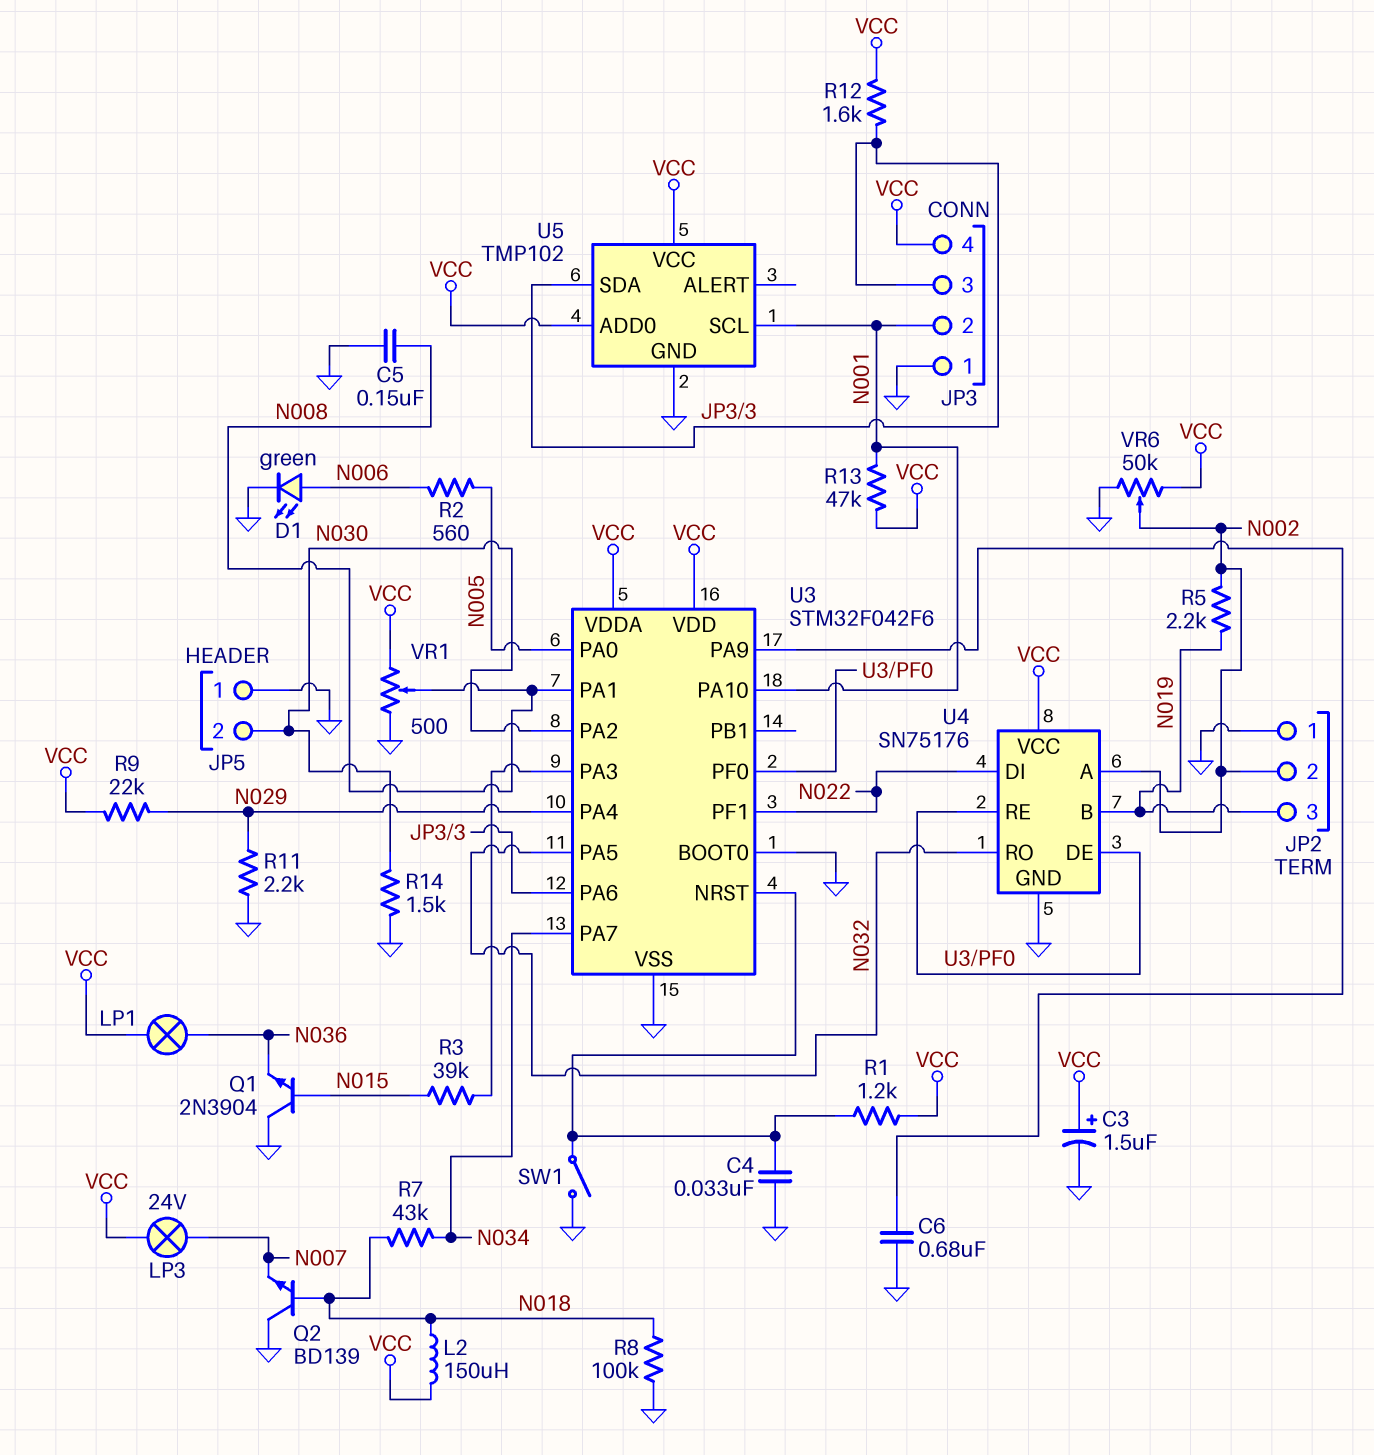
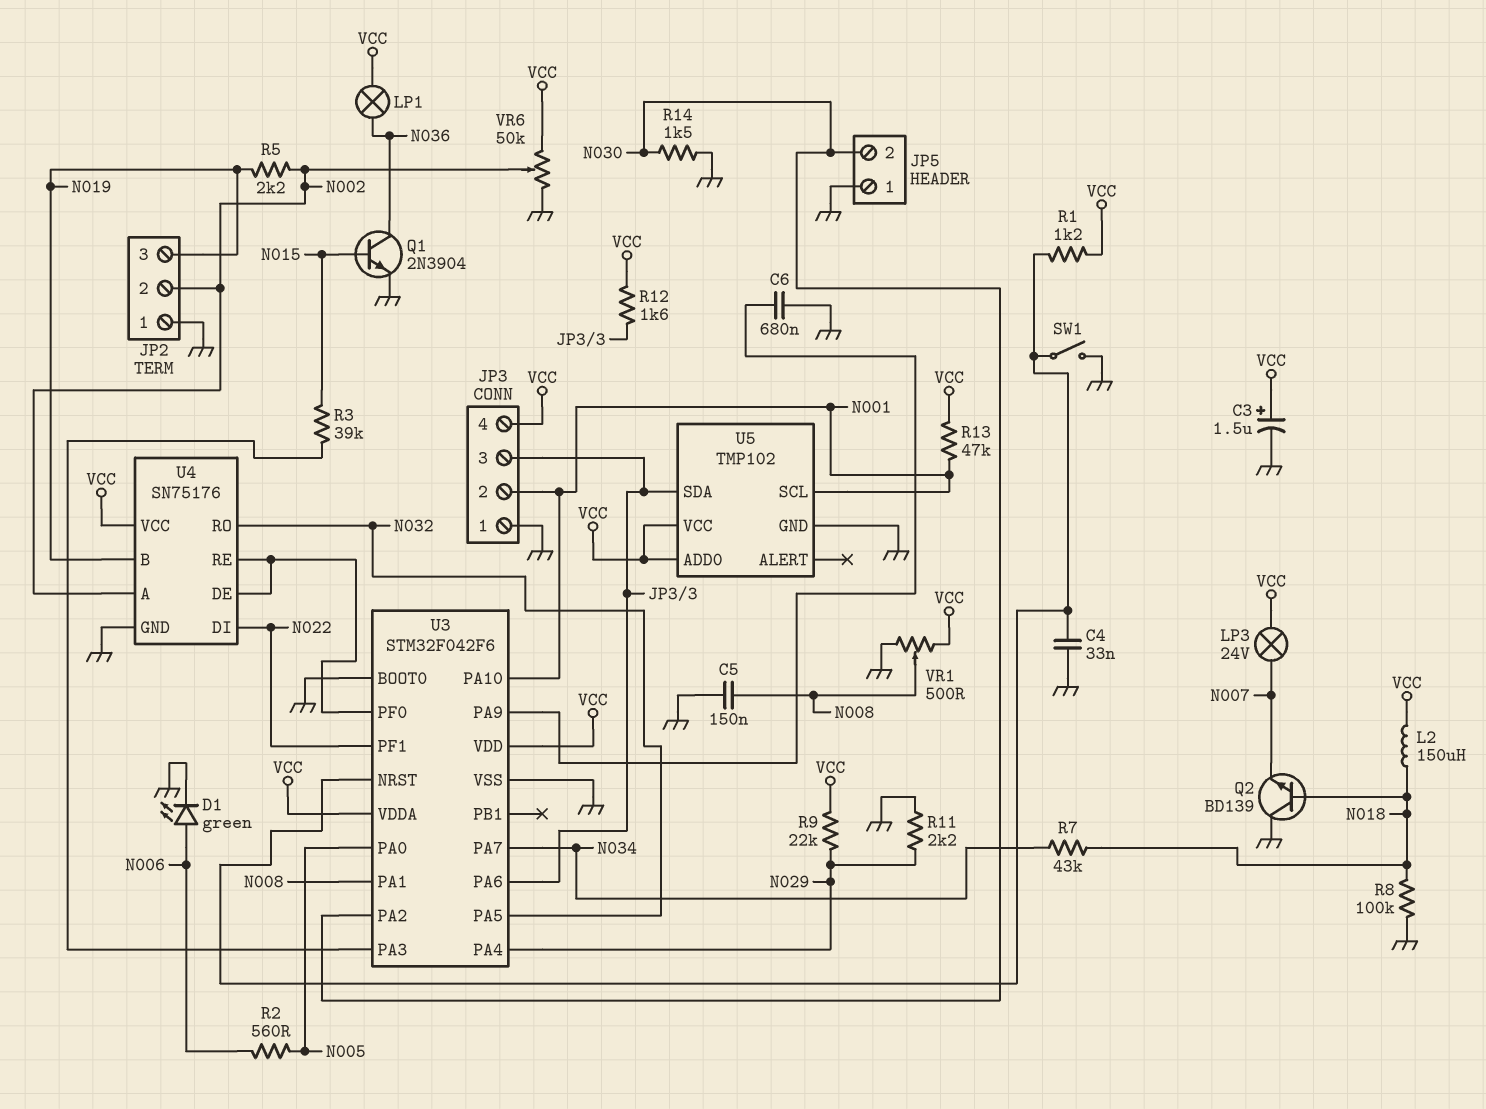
Q1: NPN 2N3904 (B N015, C GND, E N036) -> NPN 2N3904 (B N015, C N036, E GND)

